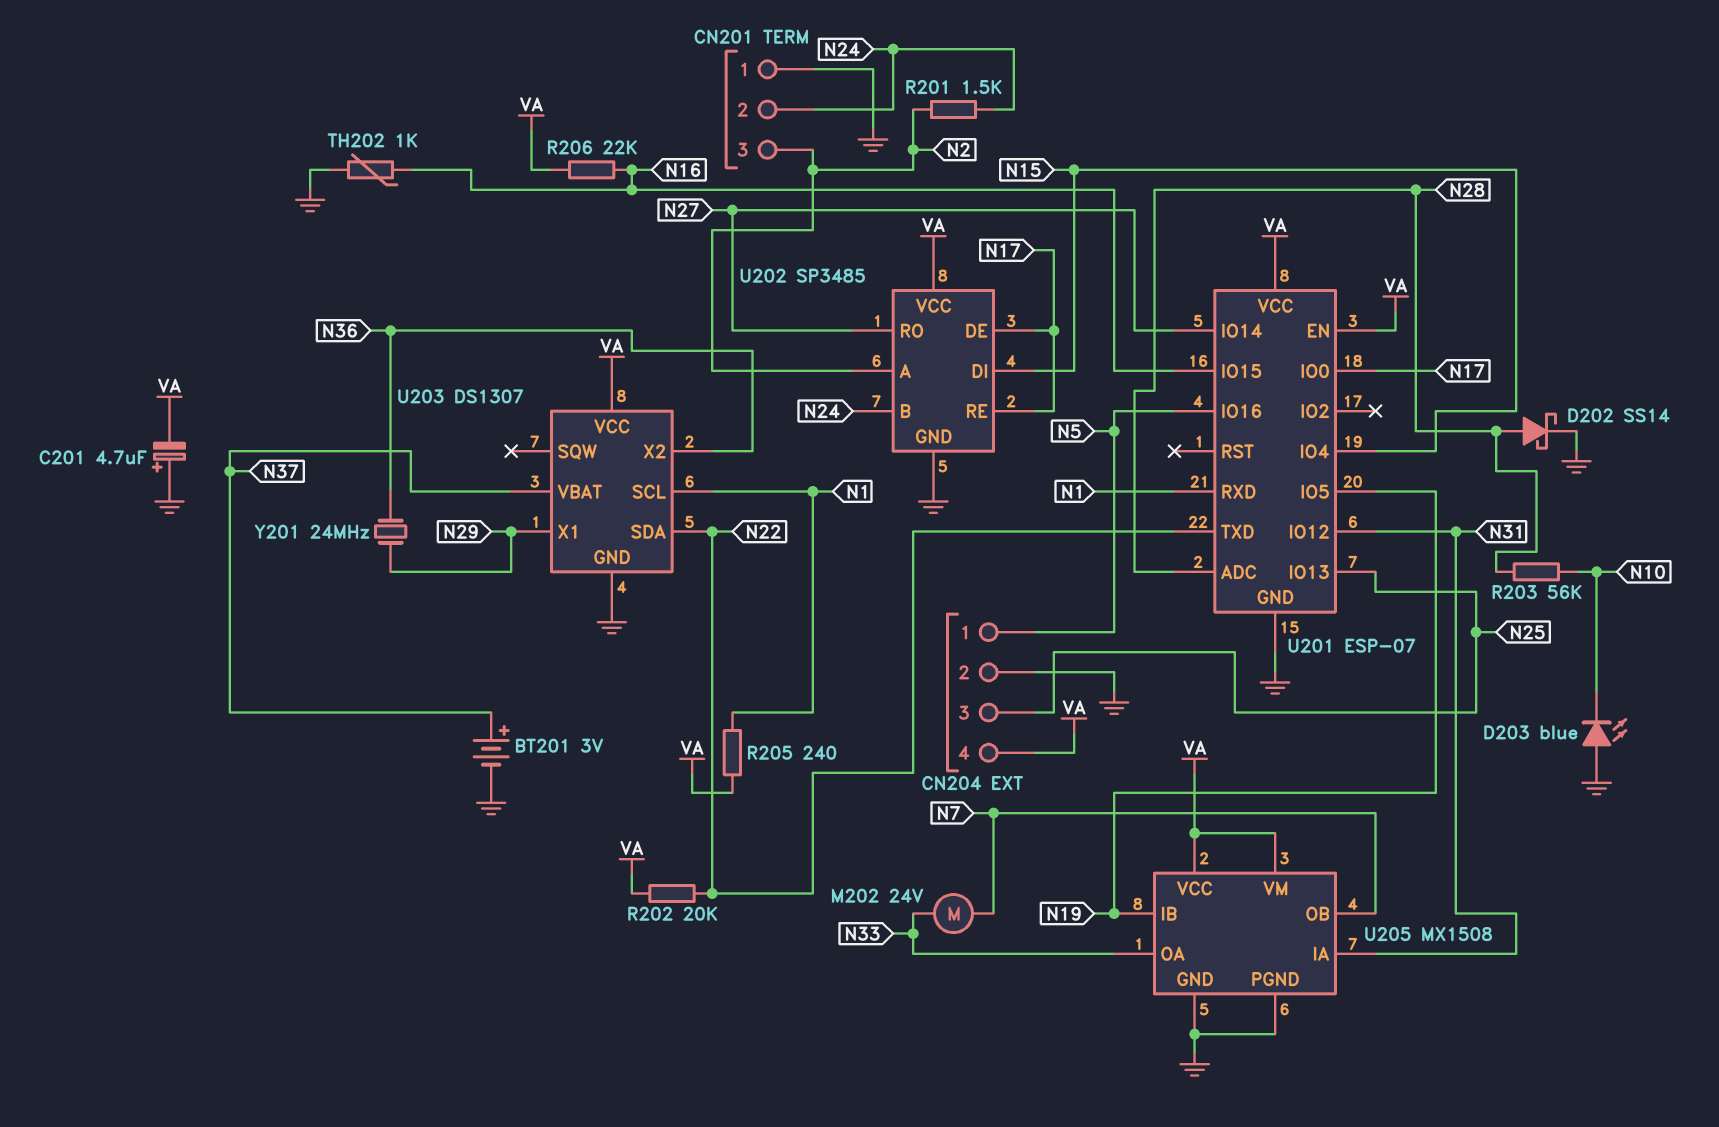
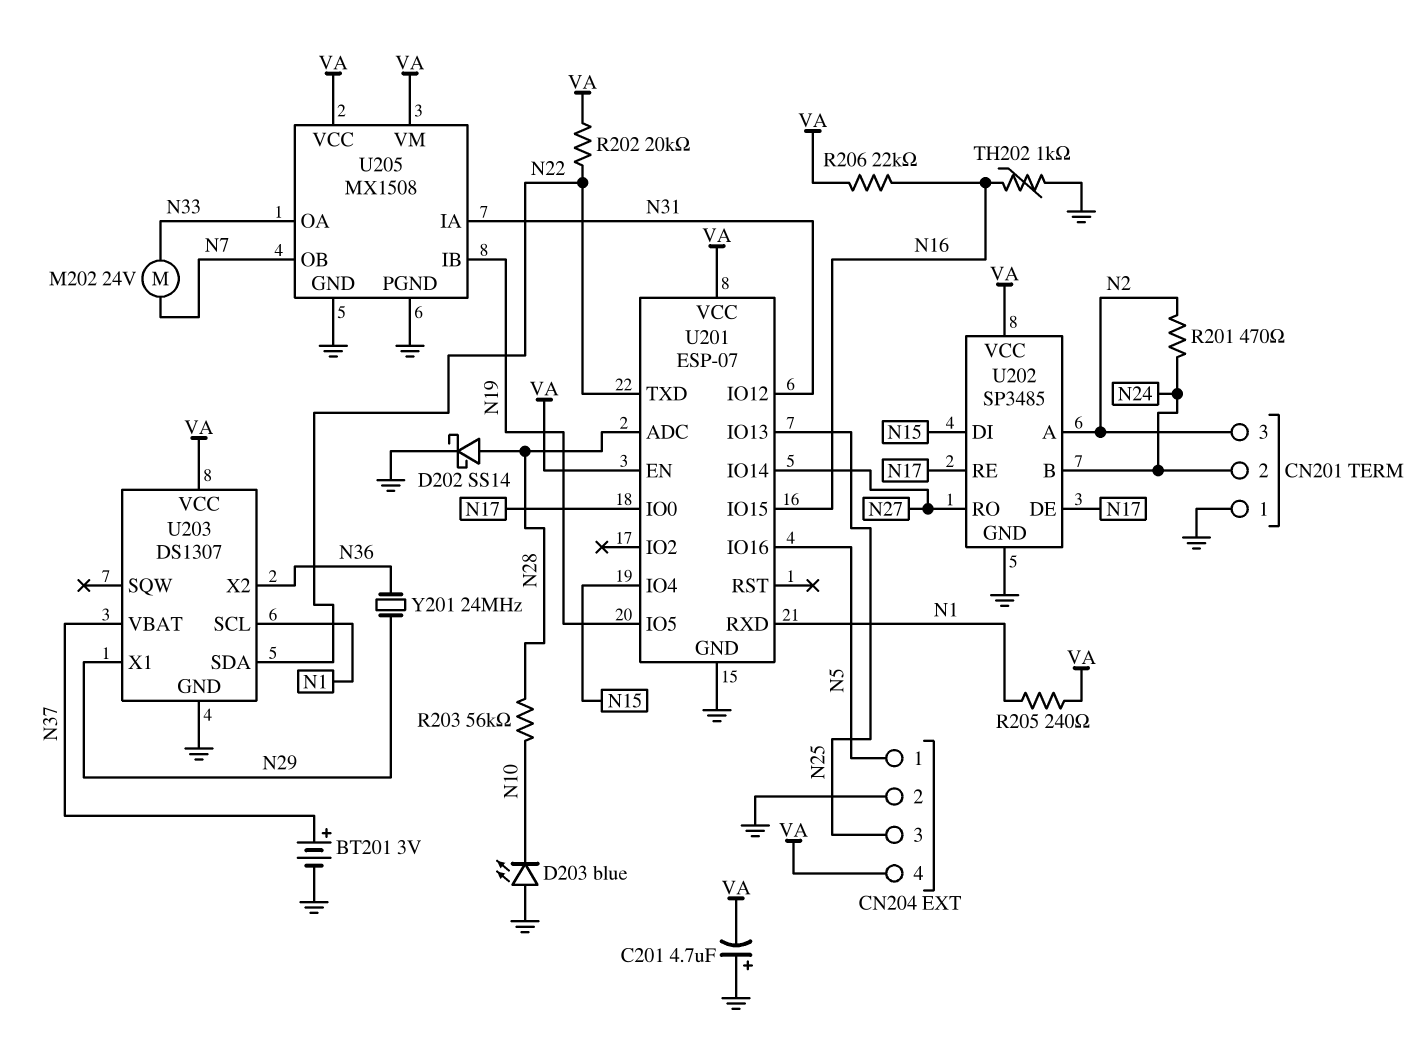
R201: 1.5k (N2, N24) -> 470 (N2, N24)

